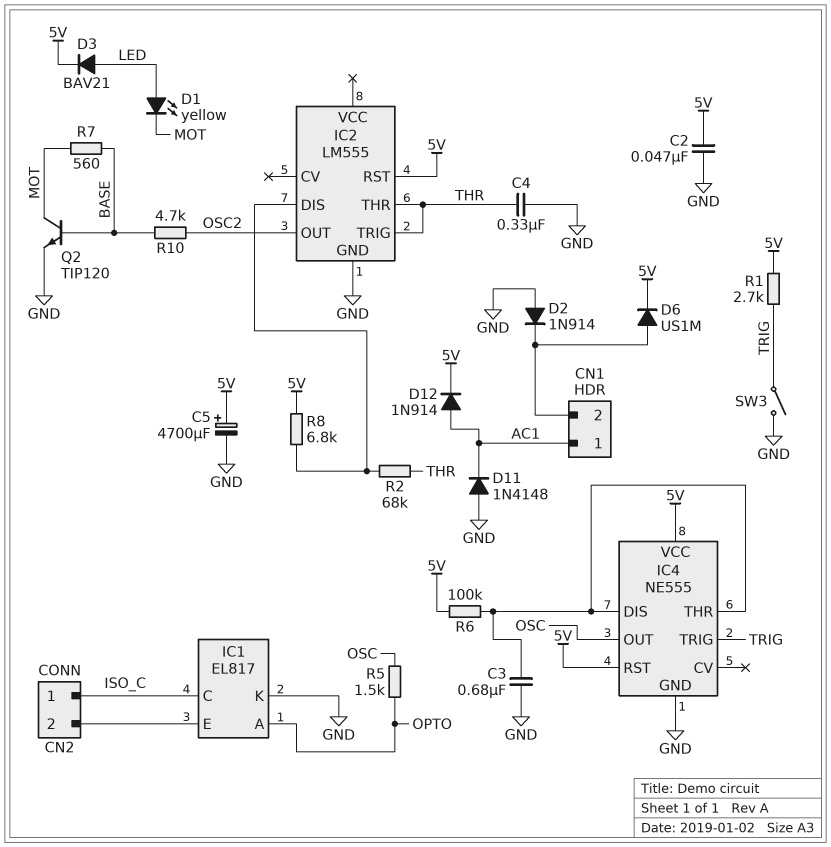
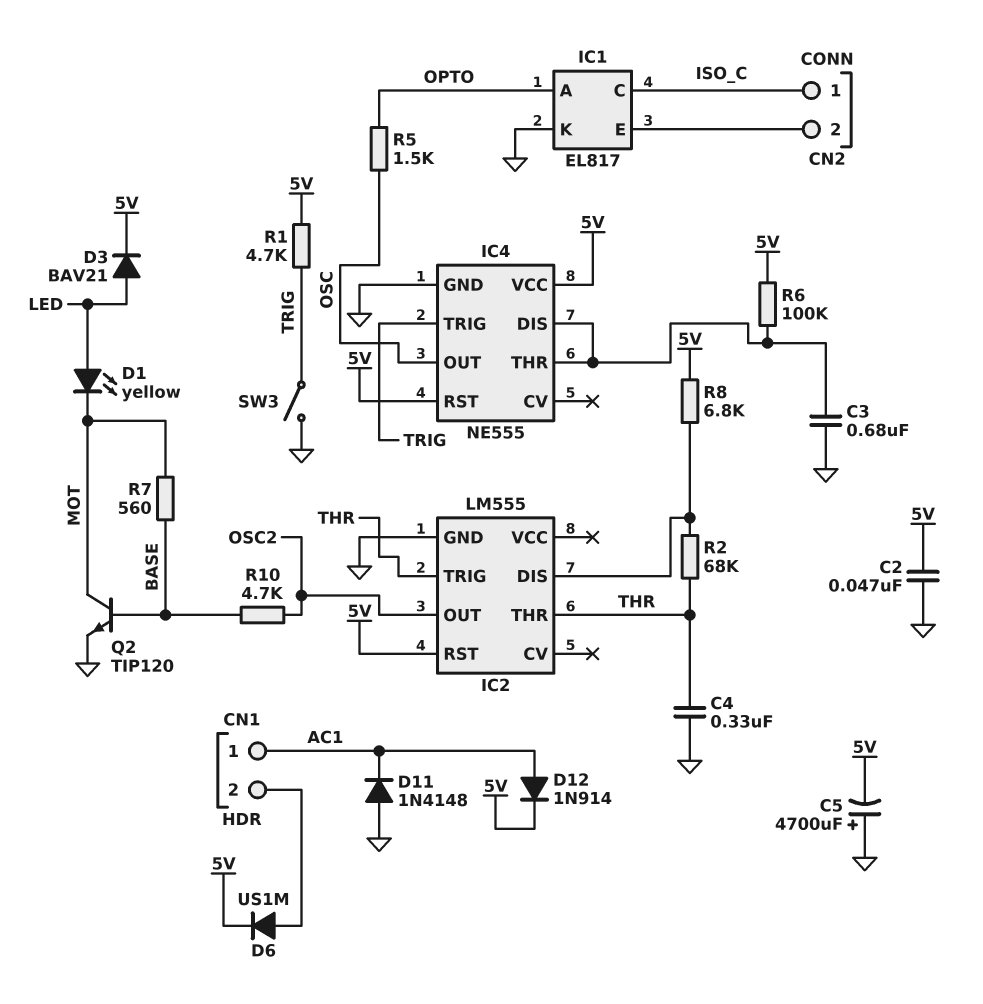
C5: 4700uF (plus 5V, minus GND) -> 4700uF (plus GND, minus 5V)
D2: diode 1N914 (A GND, K CN1/2) -> none
R1: 2.7k (5V, TRIG) -> 4.7k (5V, TRIG)

